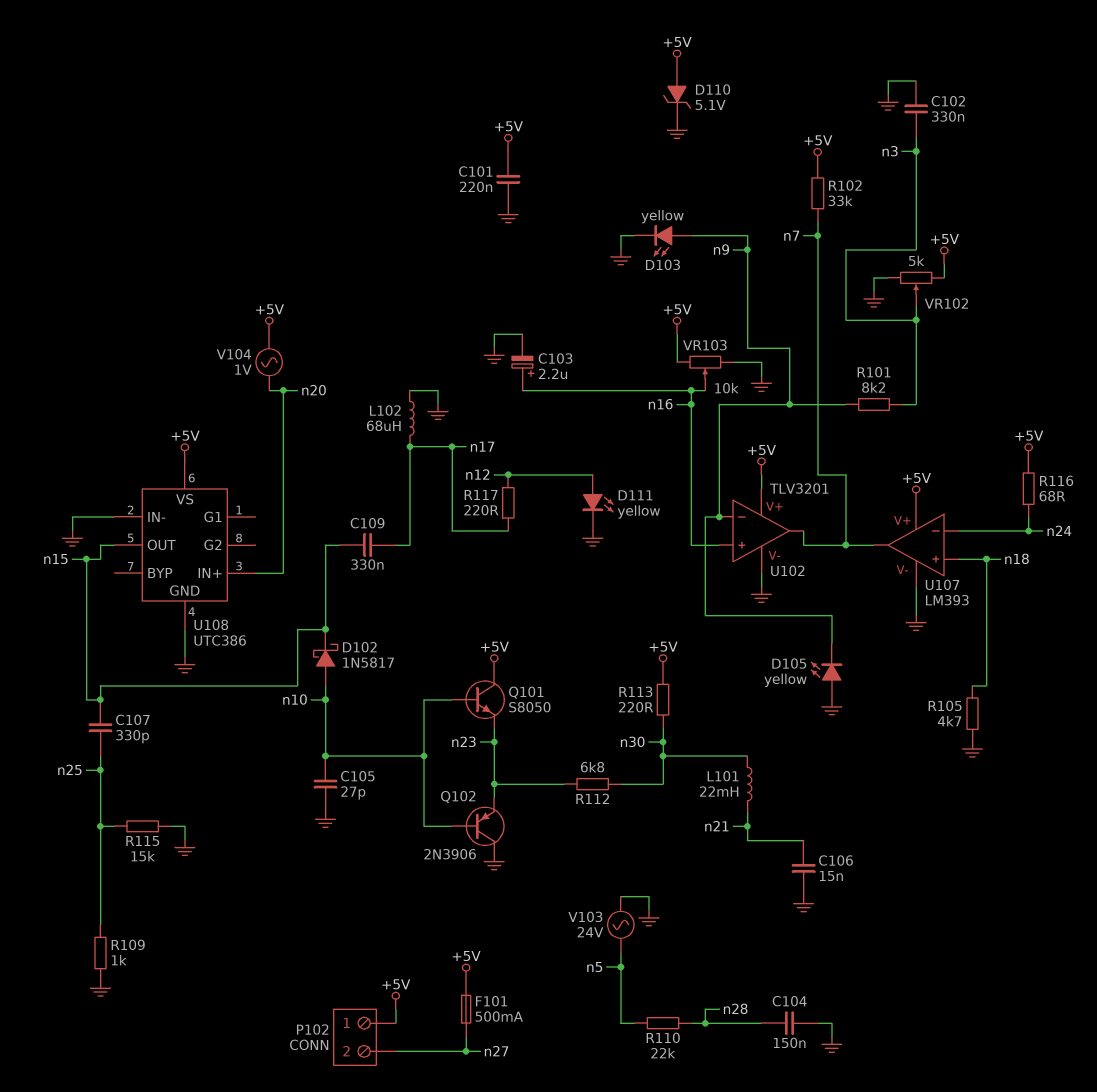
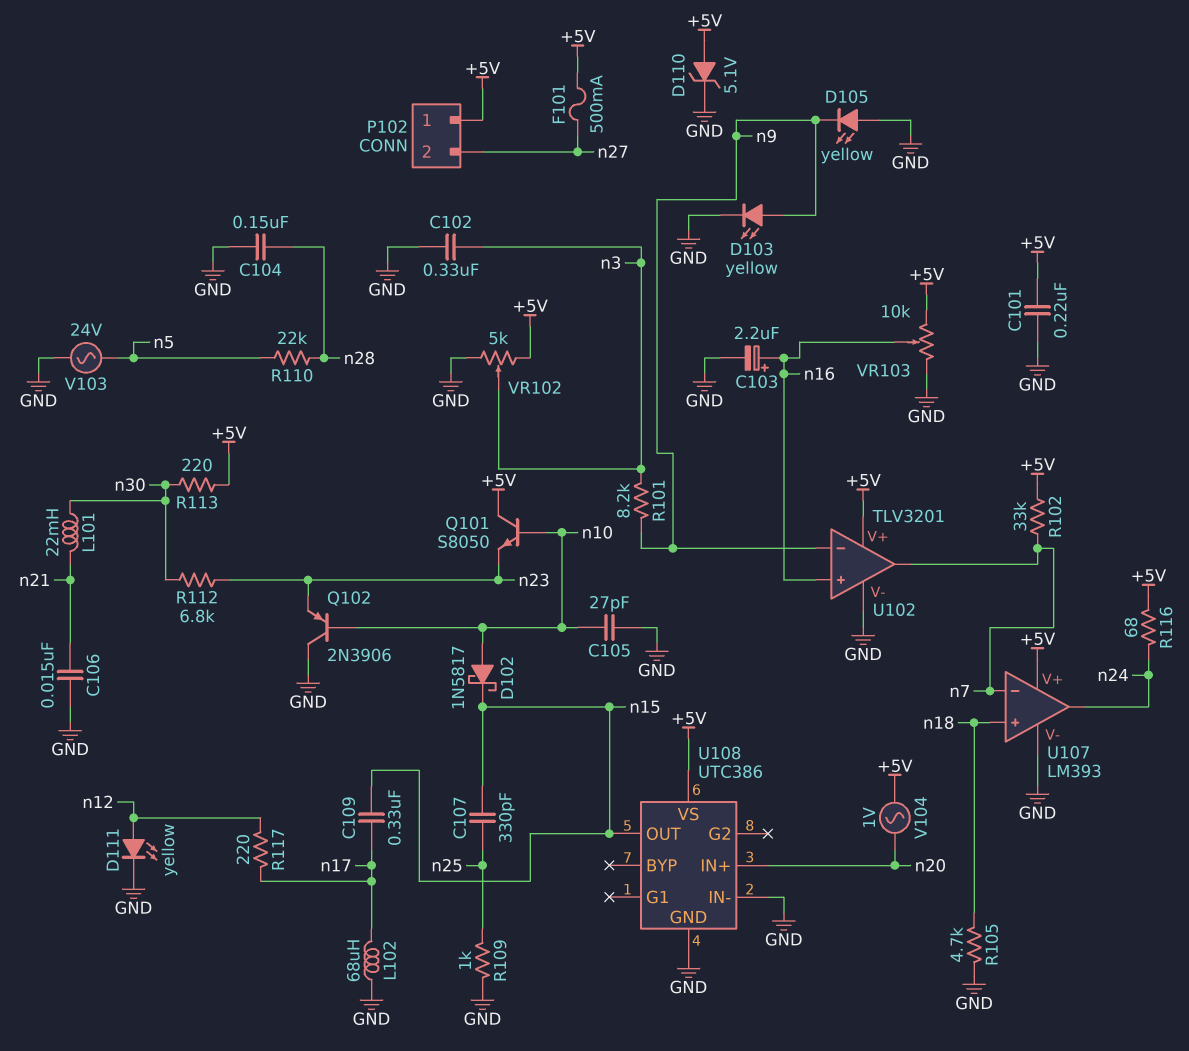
R115: 15k (GND, n25) -> none
U107 pin in-: n24 -> n7
U107 pin out: n7 -> n24

